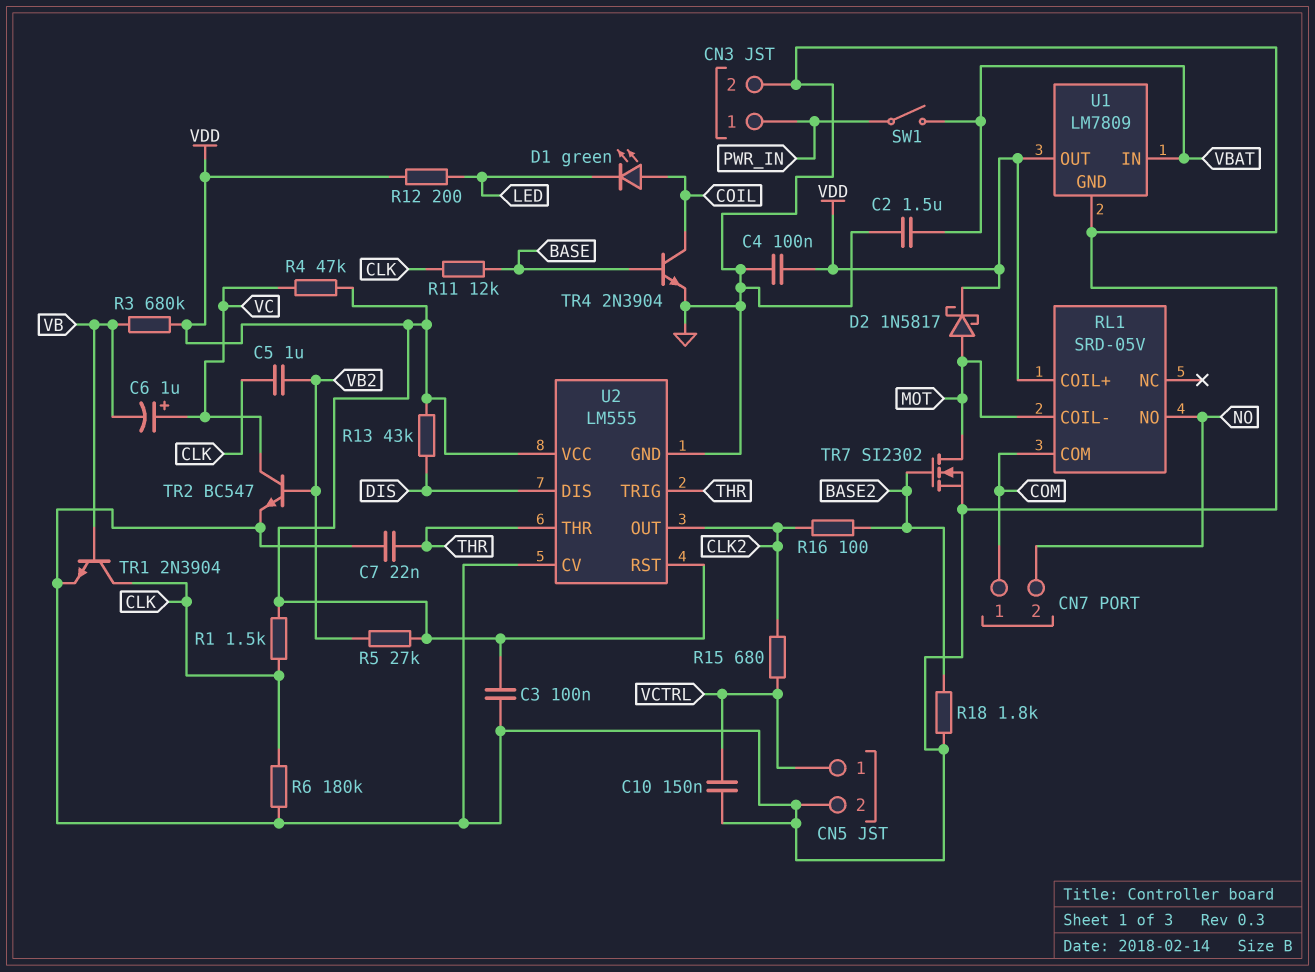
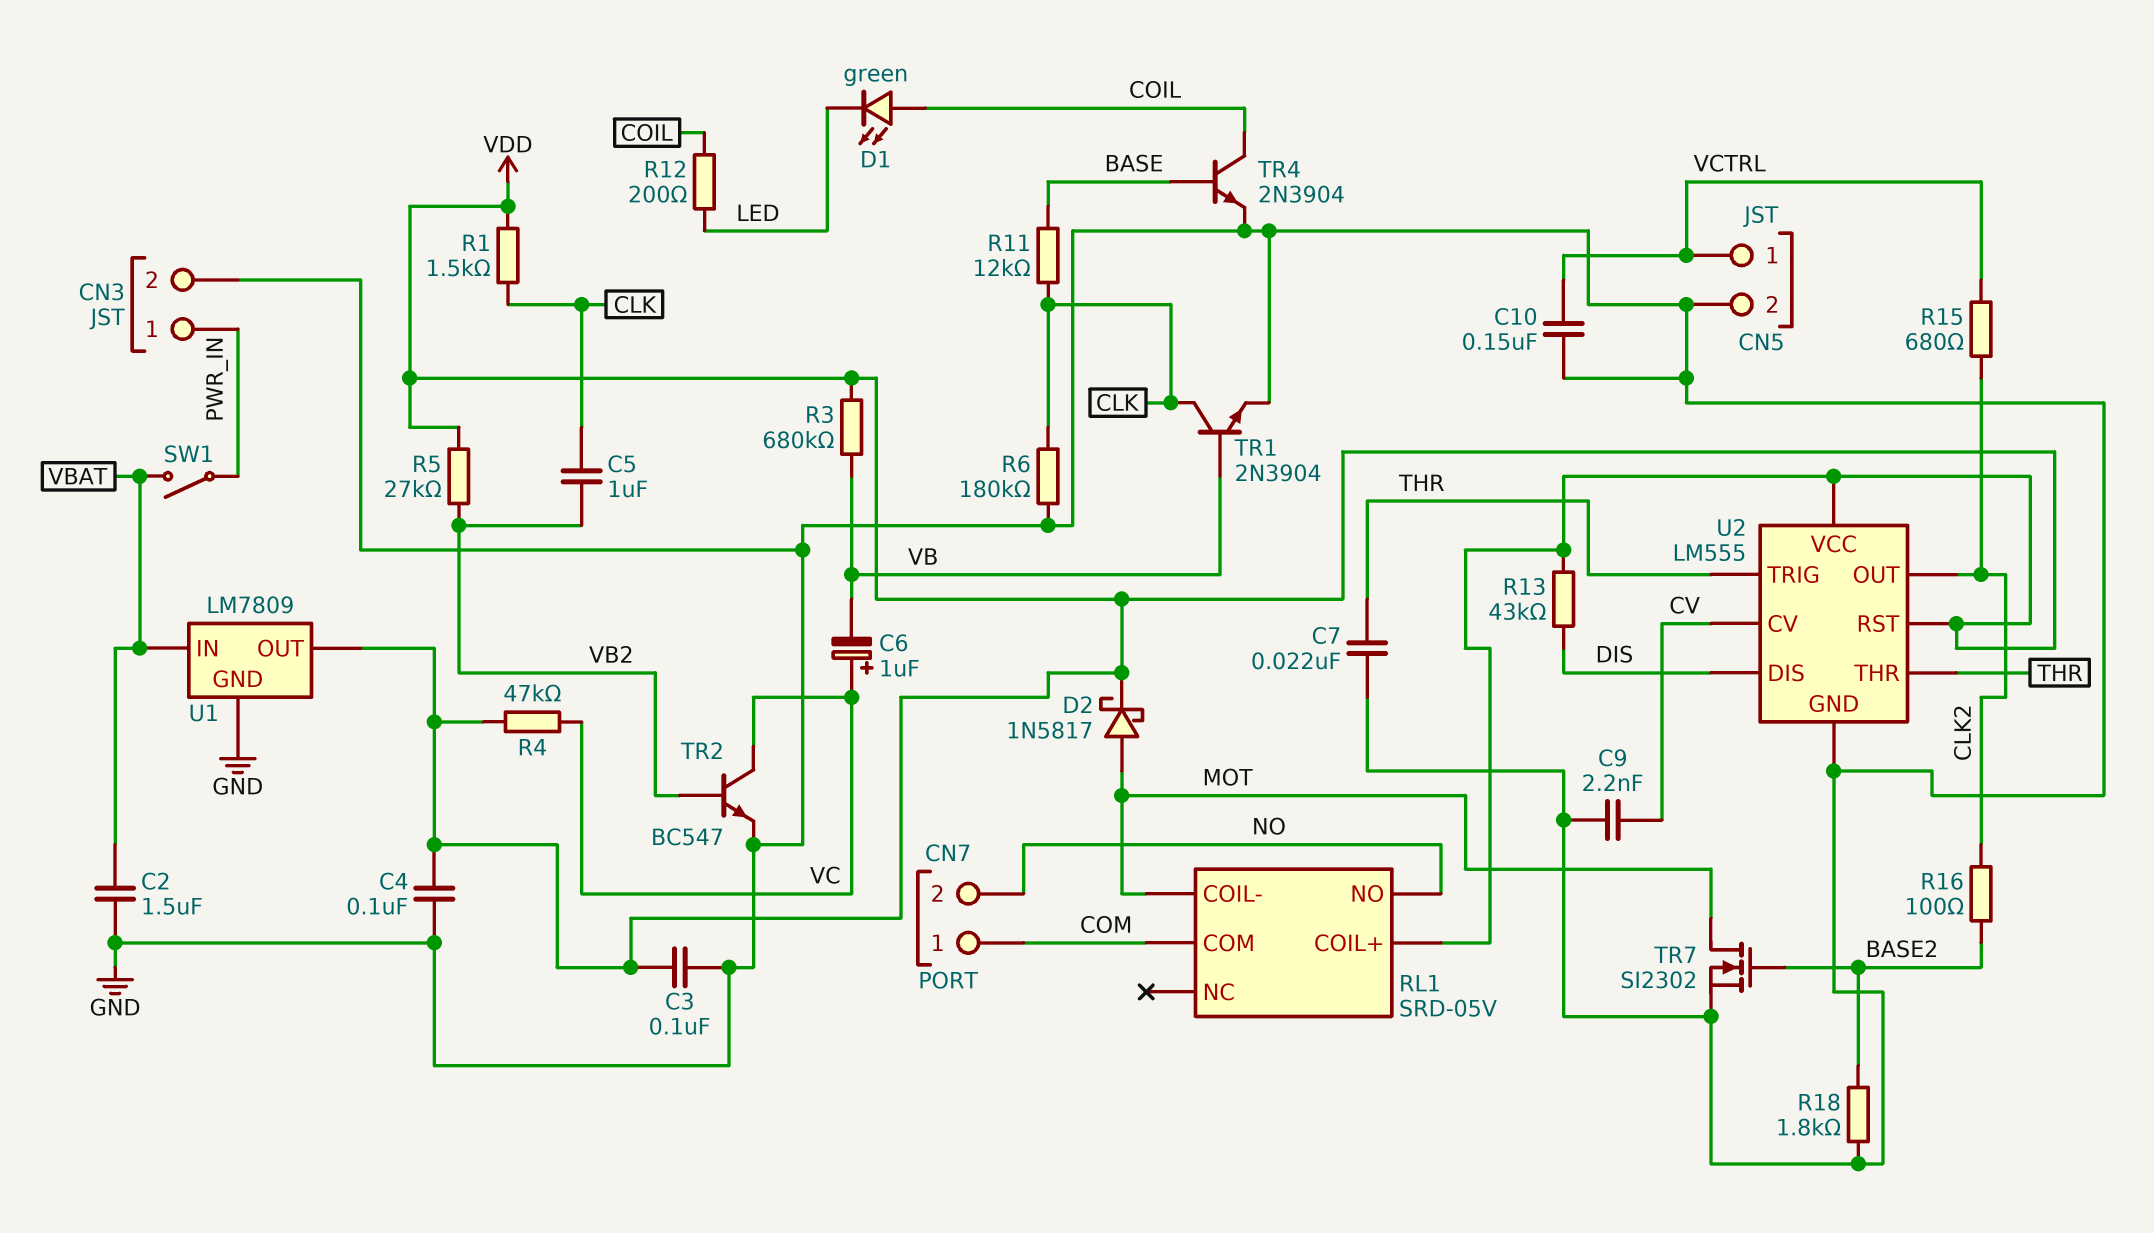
C9: none -> 2.2nF (CV, GND)
R12: 200 (LED, VDD) -> 200 (COIL, LED)
U2 pin CV: GND -> CV

